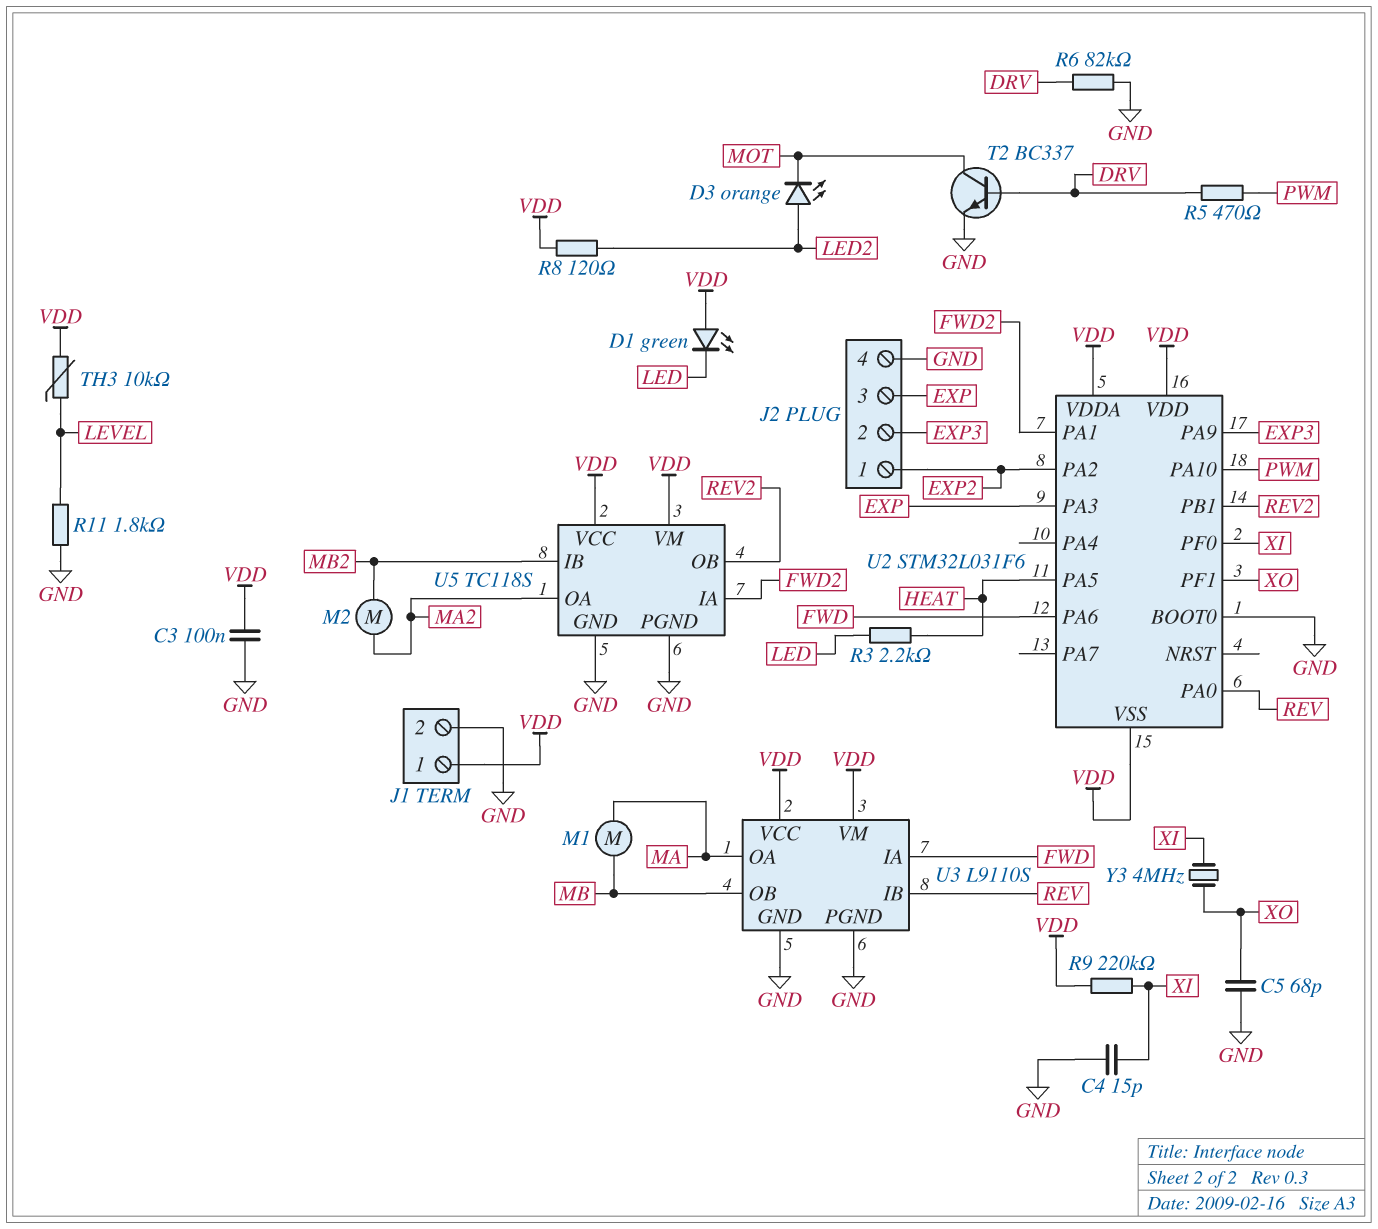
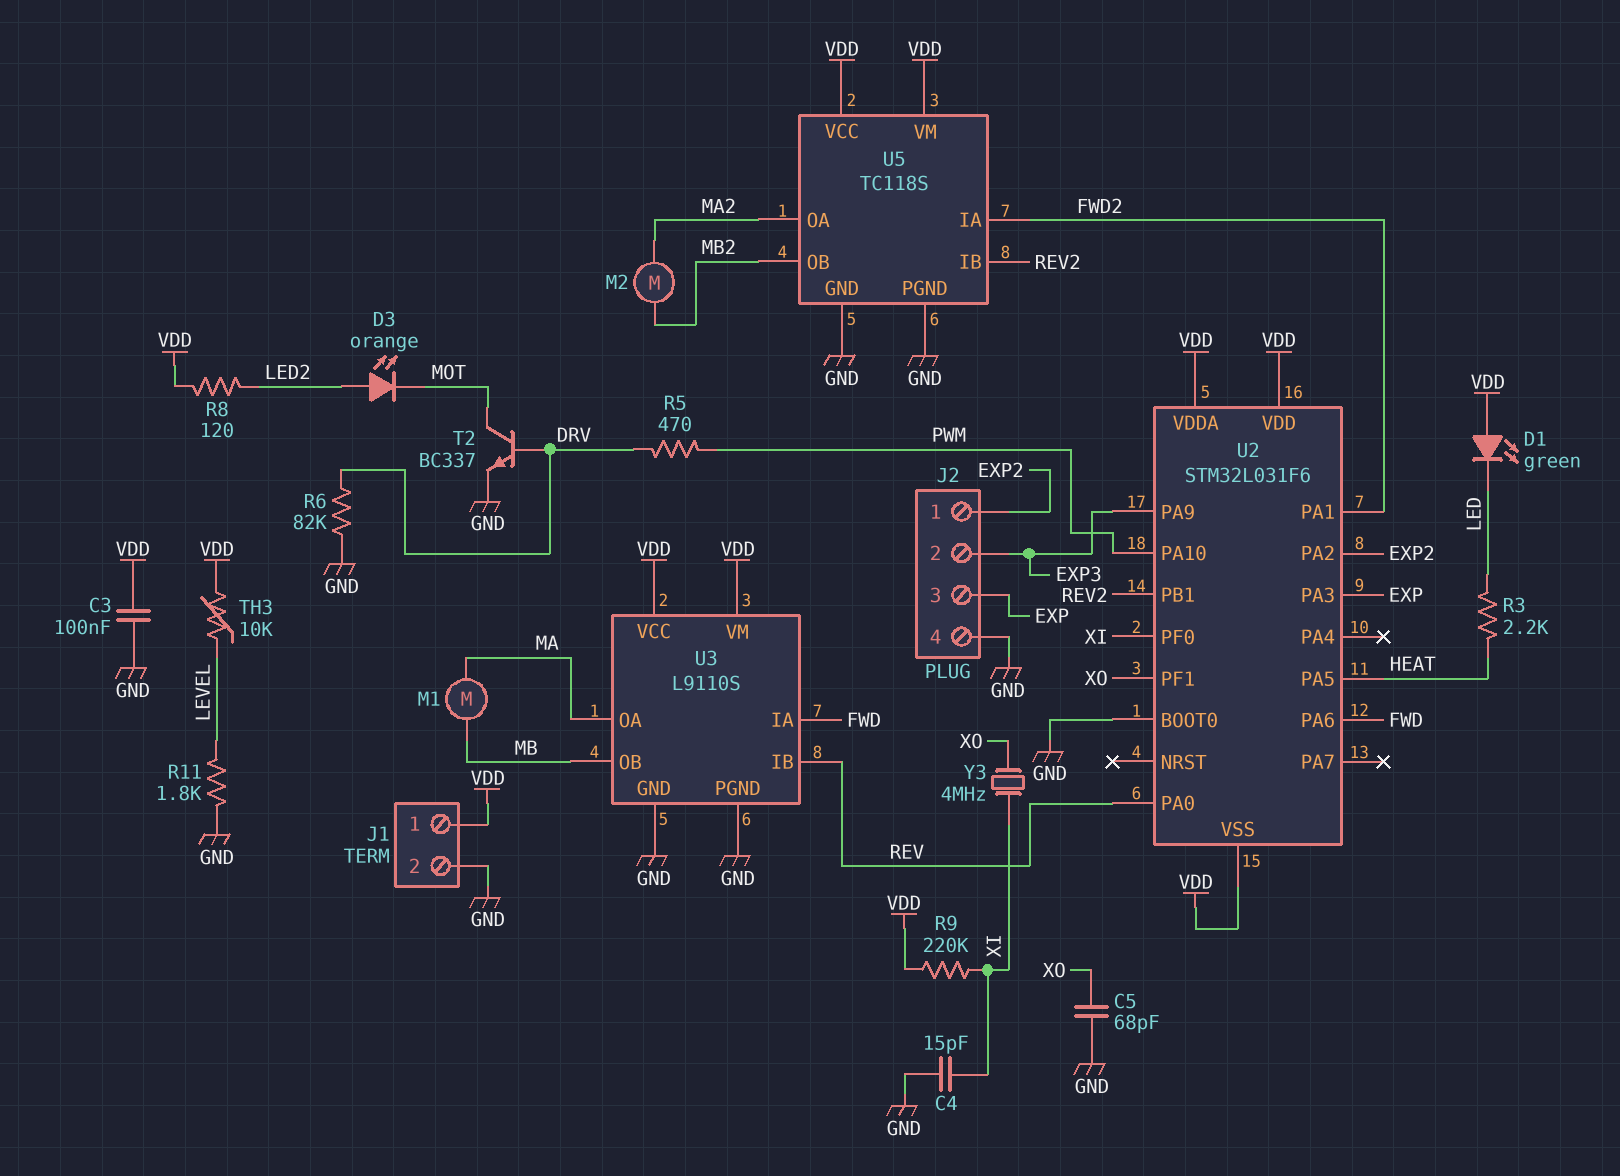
U5 pin IB: MB2 -> REV2
U5 pin OB: REV2 -> MB2

